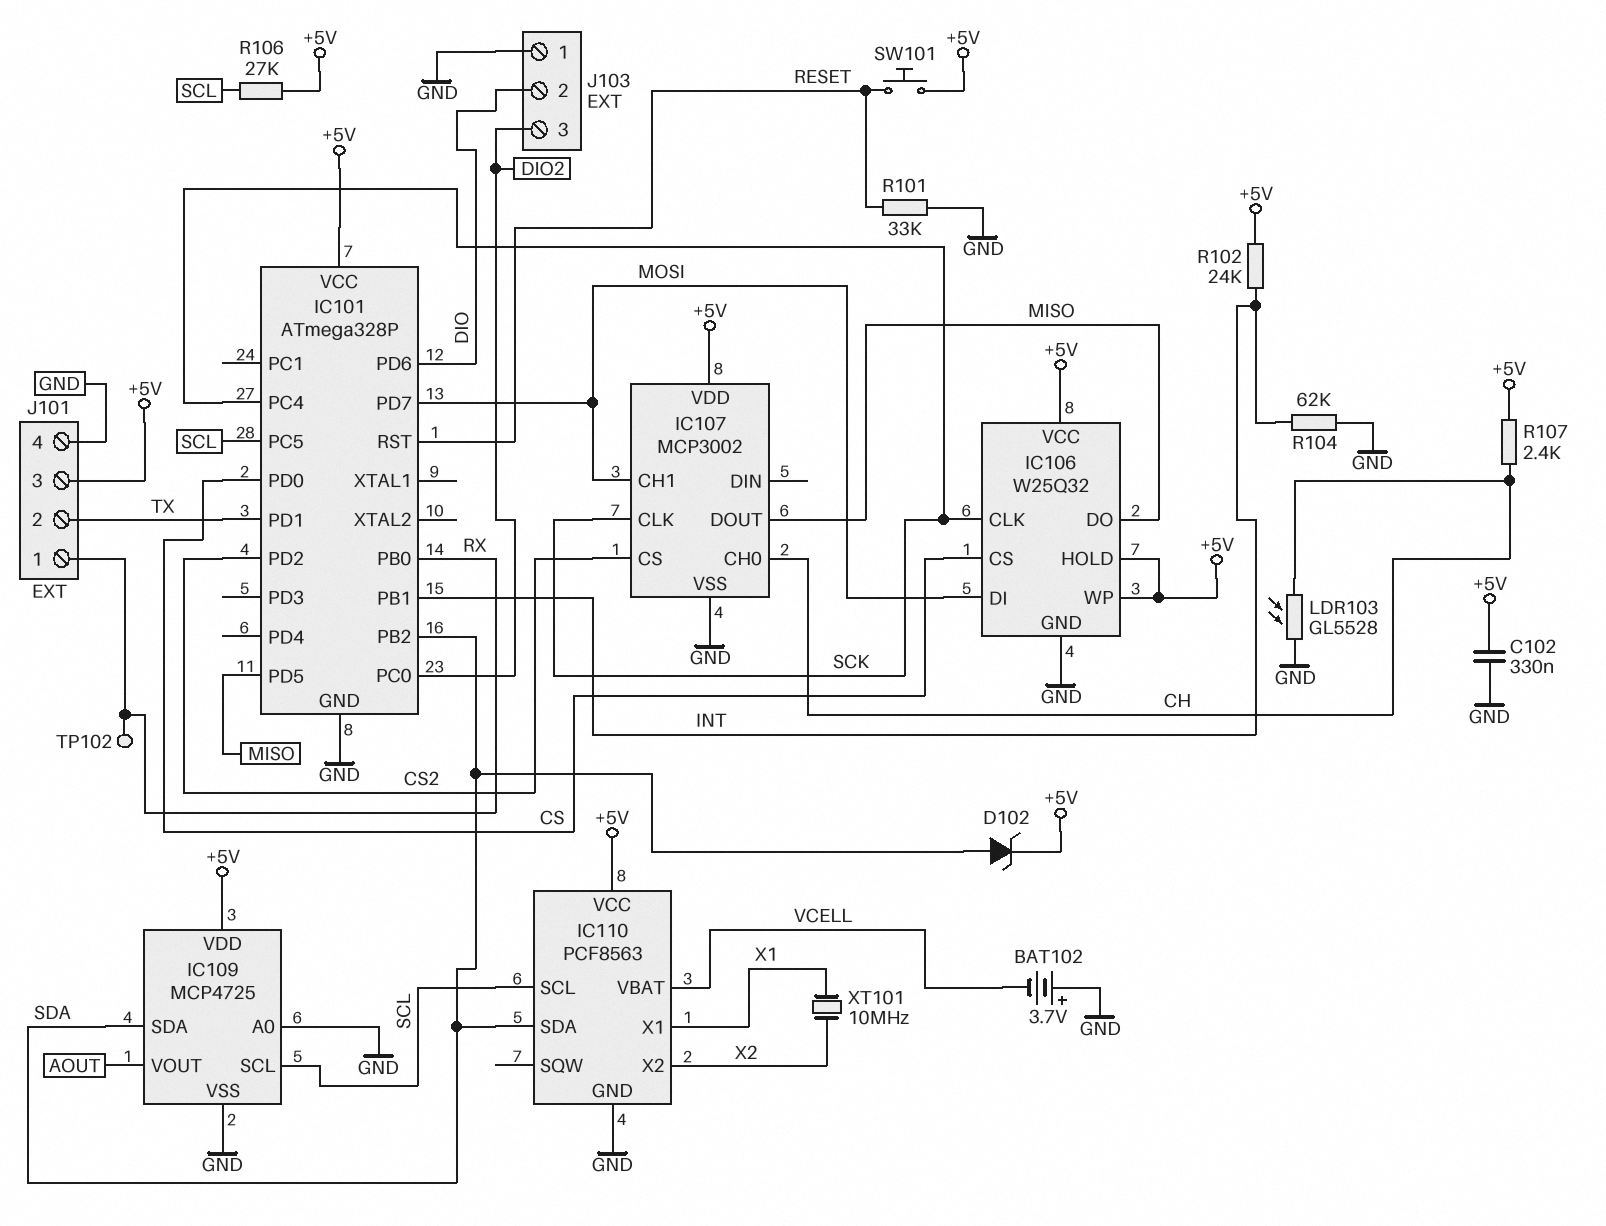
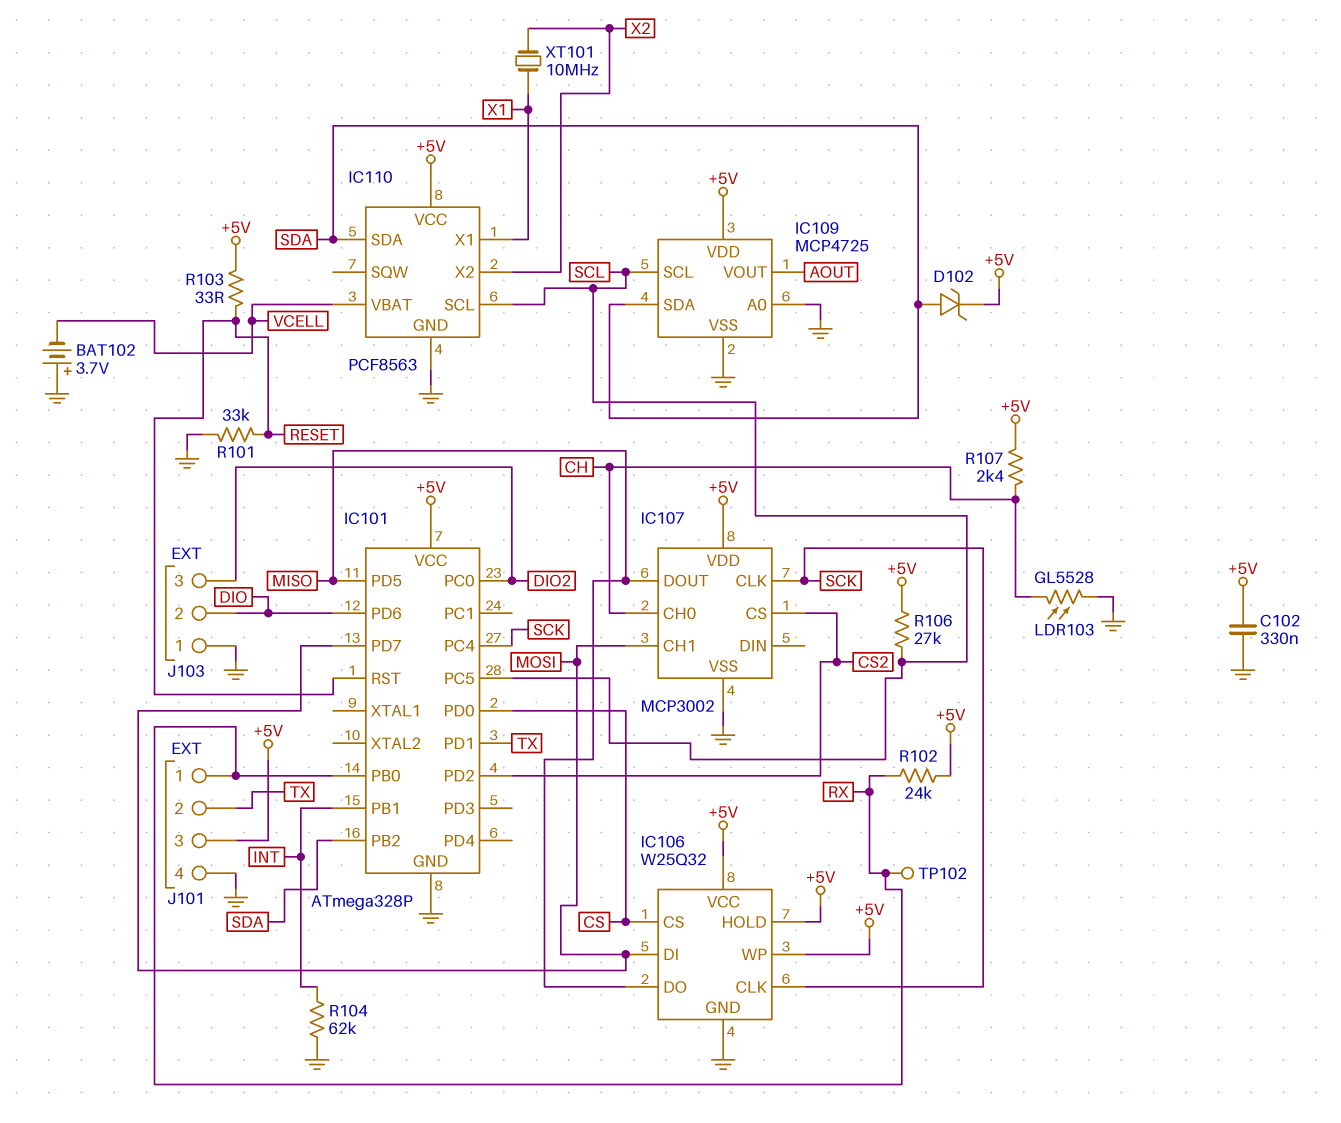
R102: 24k (+5V, INT) -> 24k (+5V, RX)
R103: none -> 33 (+5V, RESET)
SW101: button (+5V, RESET) -> none

